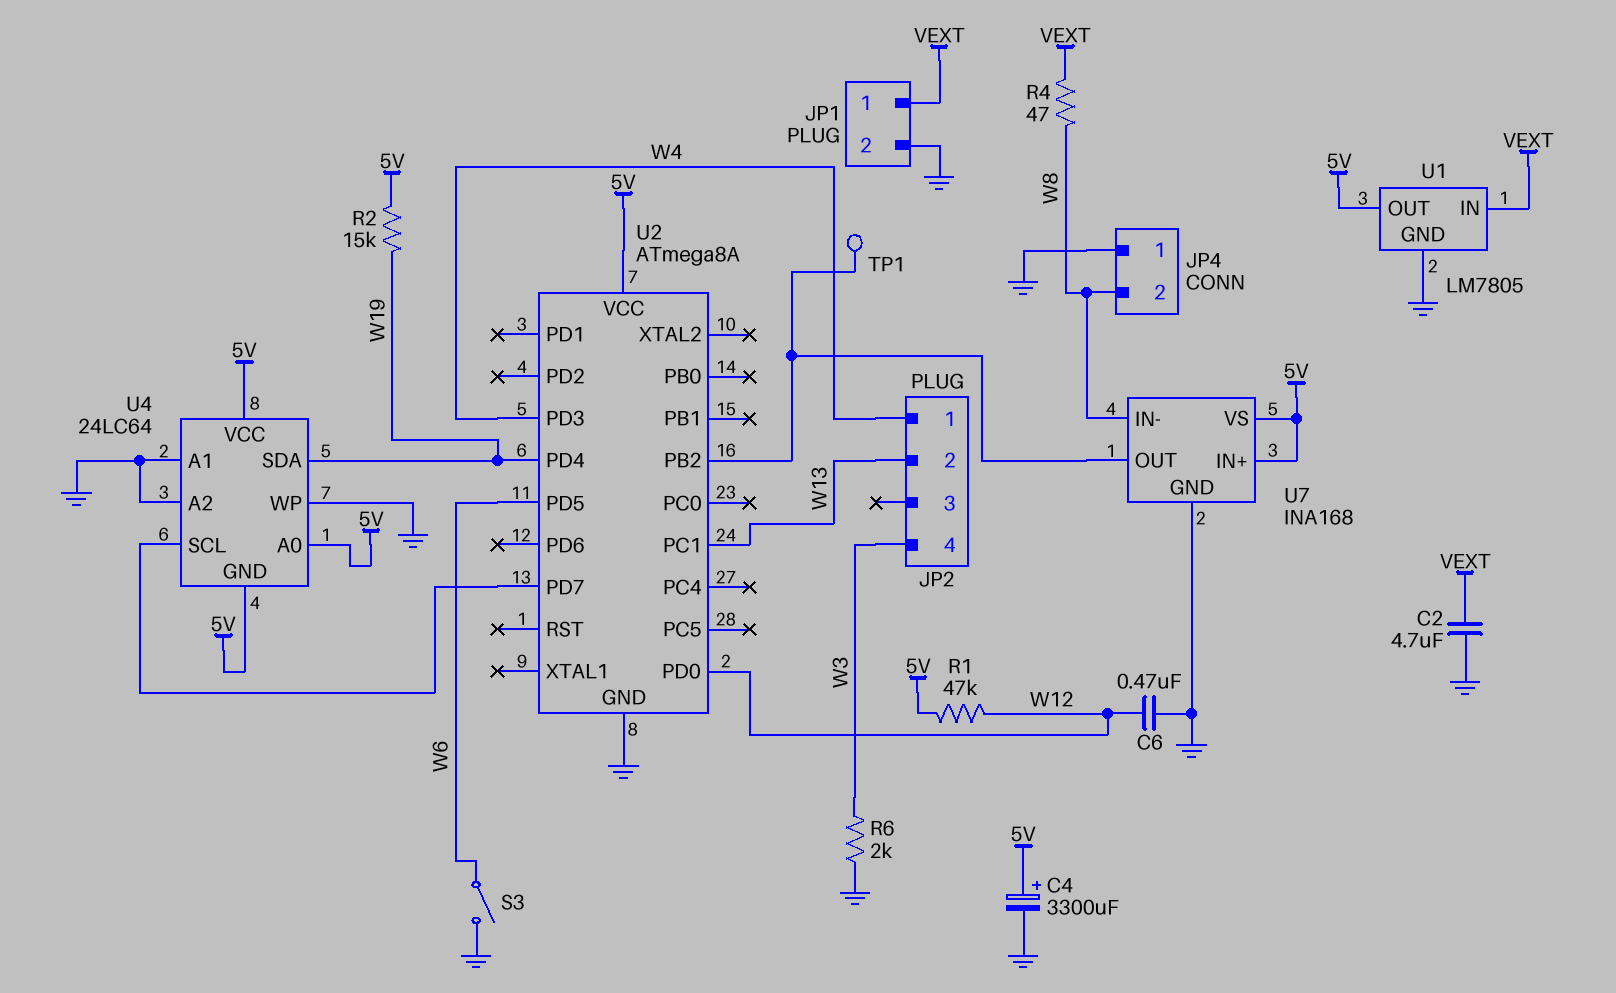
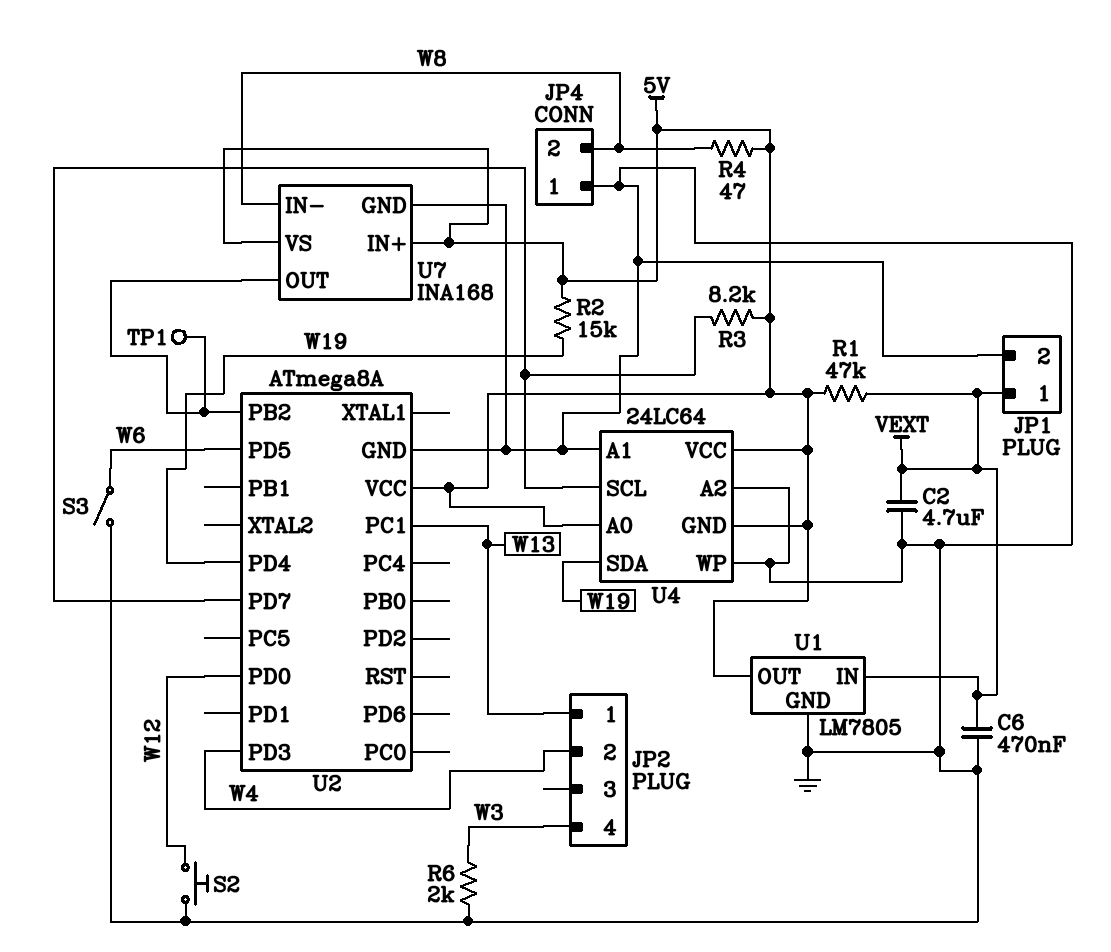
C4: 3300uF (plus 5V, minus GND) -> none
C6: 470nF (GND, W12) -> 470nF (GND, VEXT)
JP2 pin 1: W4 -> W13
JP2 pin 2: W13 -> W4
R1: 47k (5V, W12) -> 47k (5V, VEXT)
R3: none -> 8.2k (5V, U2/PD7)
R4: 47 (VEXT, W8) -> 47 (5V, W8)
S2: none -> button (GND, W12)

